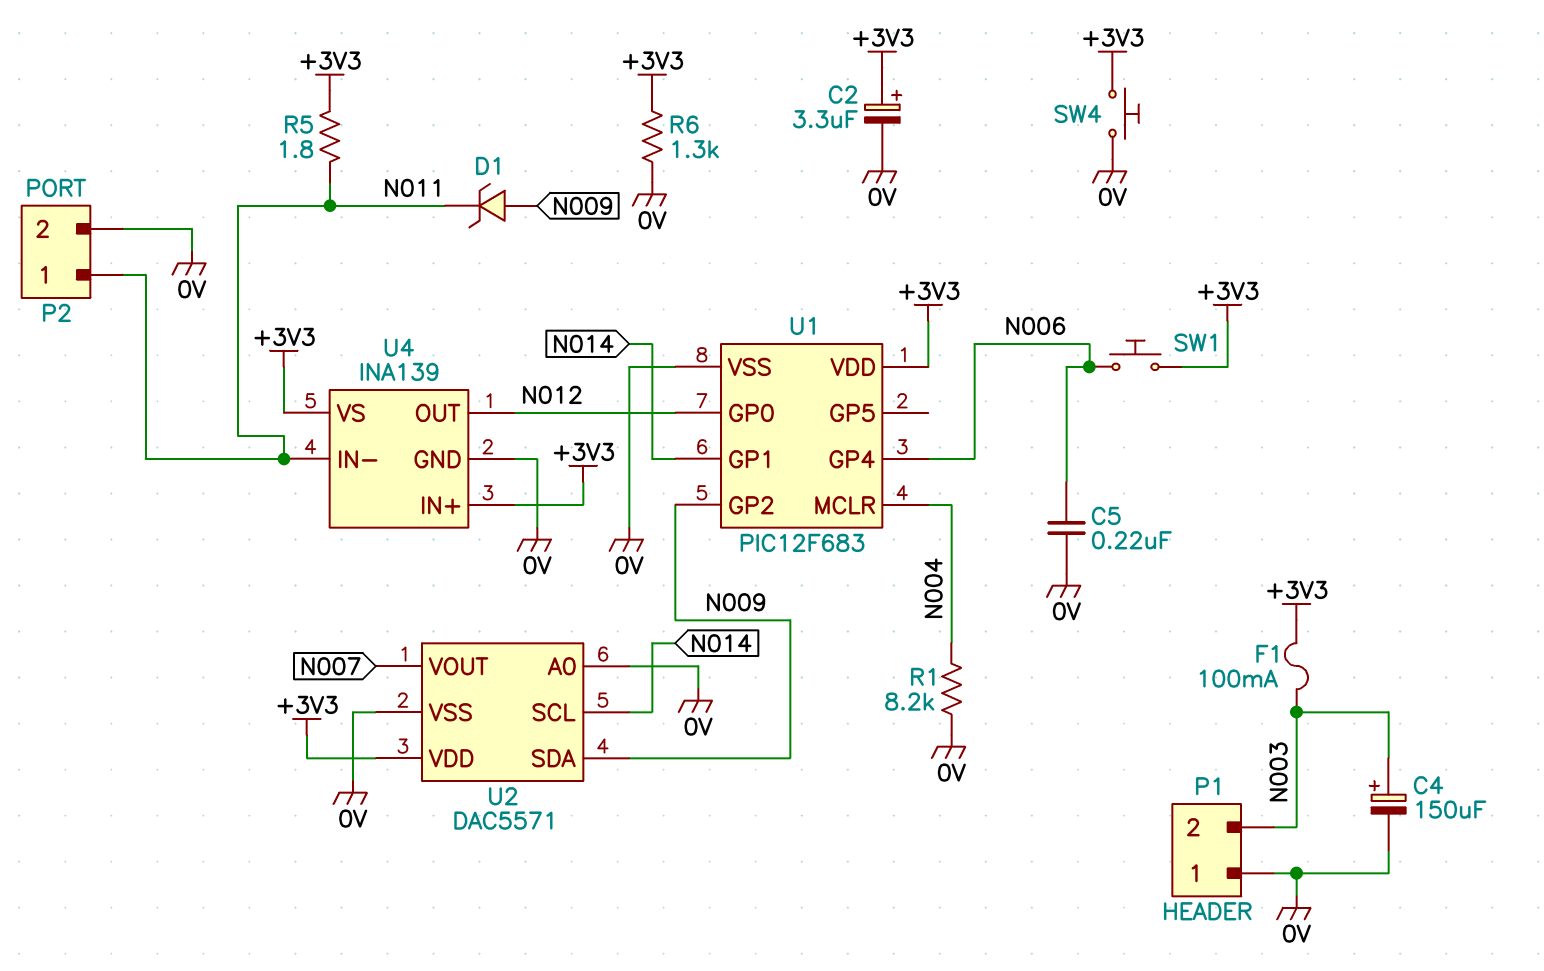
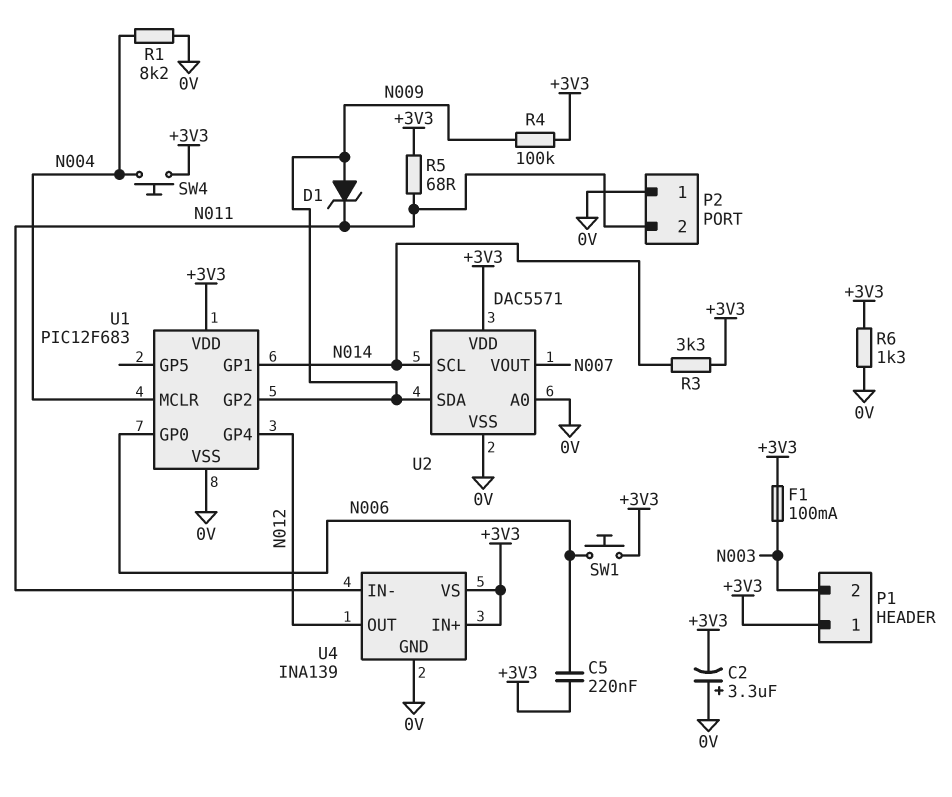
C2: 3.3uF (plus +3V3, minus 0V) -> 3.3uF (plus 0V, minus +3V3)
C4: 150uF (plus N003, minus 0V) -> none
C5: 220nF (0V, N006) -> 220nF (+3V3, N006)
P1 pin 1: 0V -> +3V3
P2 pin 1: N011 -> 0V
P2 pin 2: 0V -> N011
R3: none -> 3.3k (+3V3, N014)
R4: none -> 100k (+3V3, N009)
R5: 1.8 (+3V3, N011) -> 68 (+3V3, N011)
SW4: button (+3V3, 0V) -> button (+3V3, N004)
U1 pin GP0: N012 -> N006
U1 pin GP4: N006 -> N012

